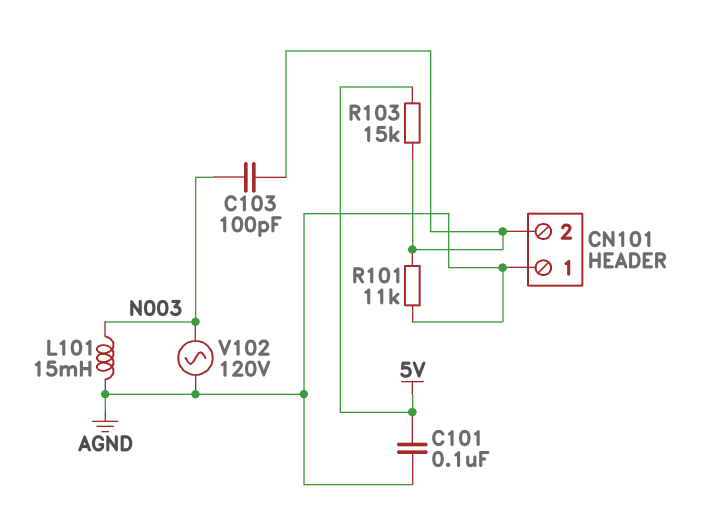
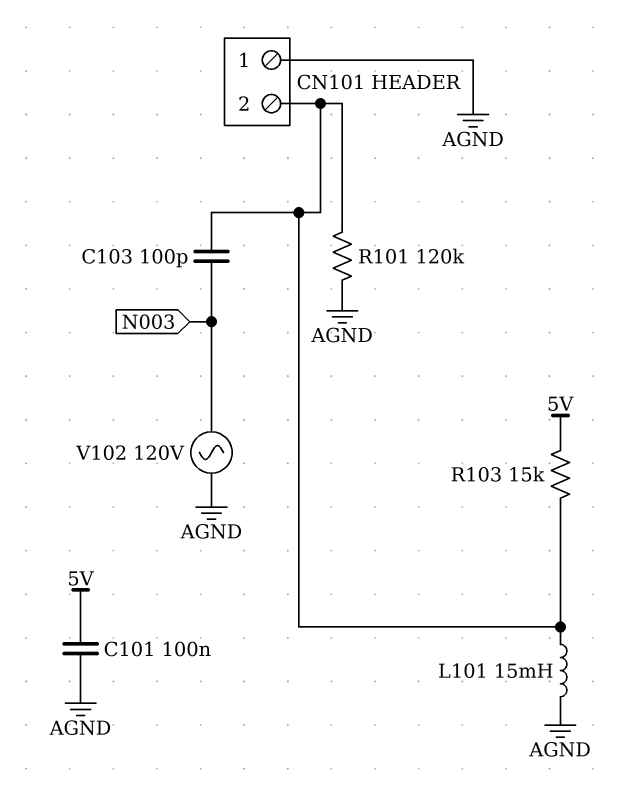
L101: 15mH (AGND, N003) -> 15mH (AGND, CN101/2)
R101: 11k (AGND, CN101/2) -> 120k (AGND, CN101/2)

